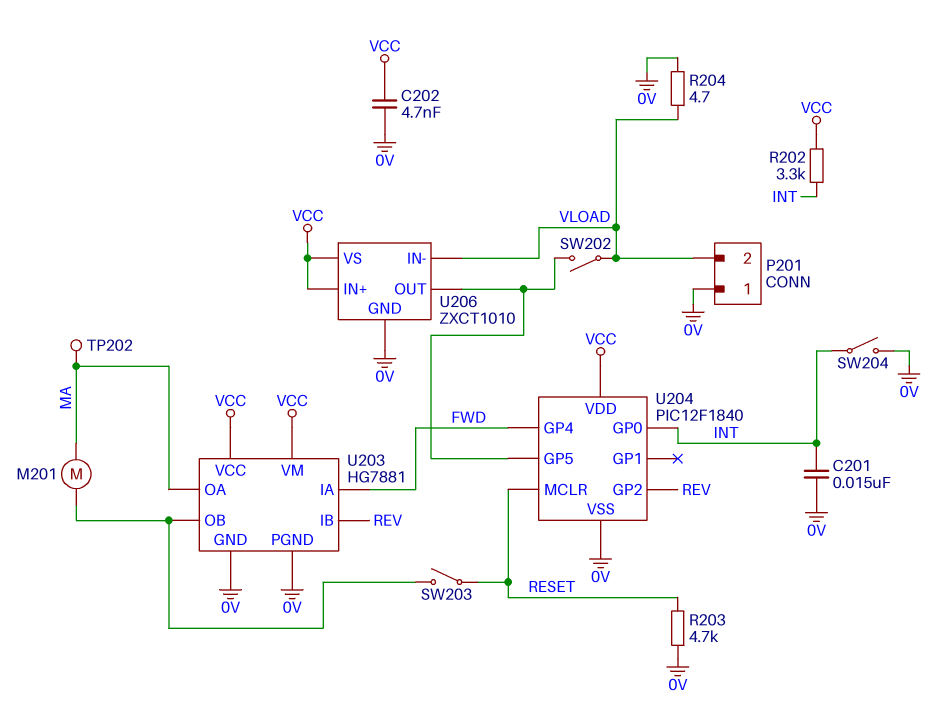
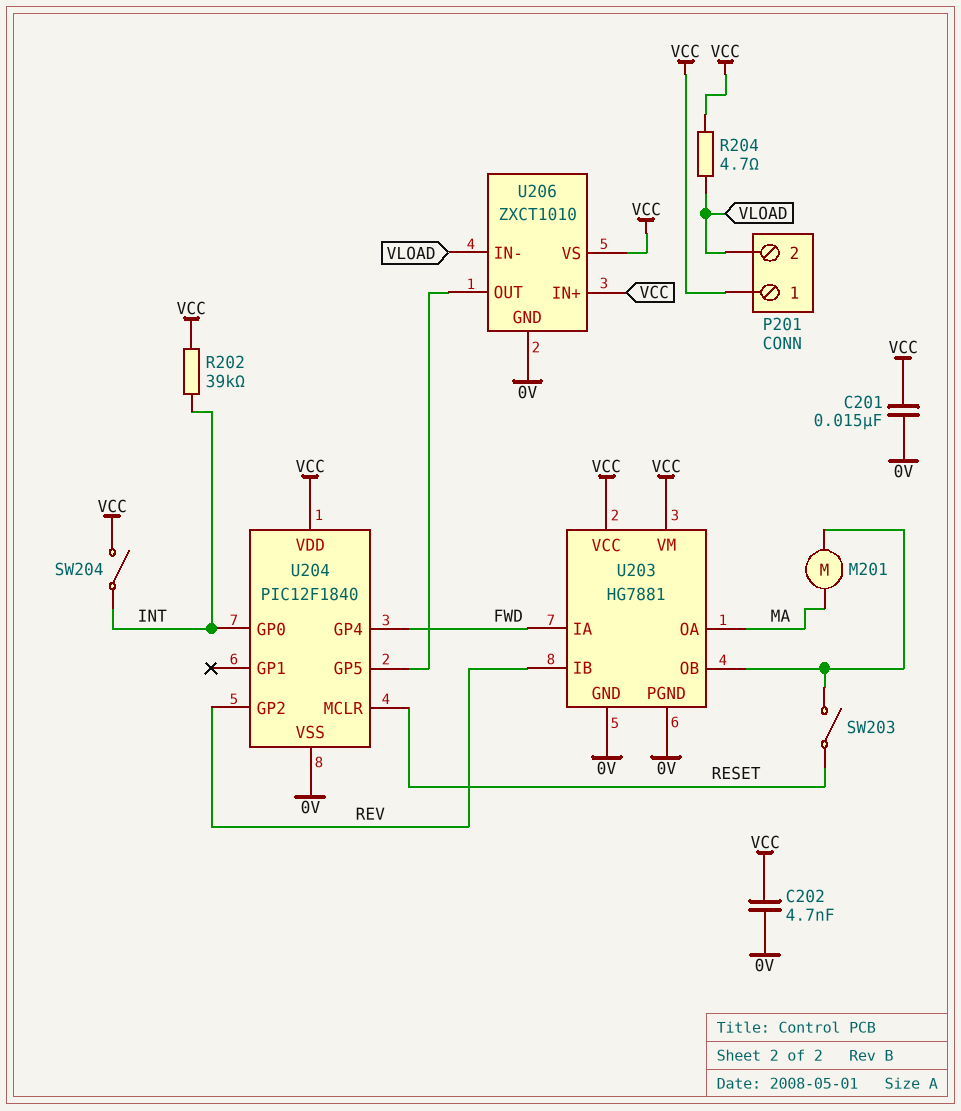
C201: 15nF (0V, INT) -> 15nF (0V, VCC)
P201 pin 1: 0V -> VCC
R202: 3.3k (INT, VCC) -> 39k (INT, VCC)
R203: 4.7k (0V, RESET) -> none
R204: 4.7 (0V, VLOAD) -> 4.7 (VCC, VLOAD)
SW202: switch (U204/GP5, VLOAD) -> none
SW204: switch (0V, INT) -> switch (INT, VCC)
TP202: test point (MA) -> none

